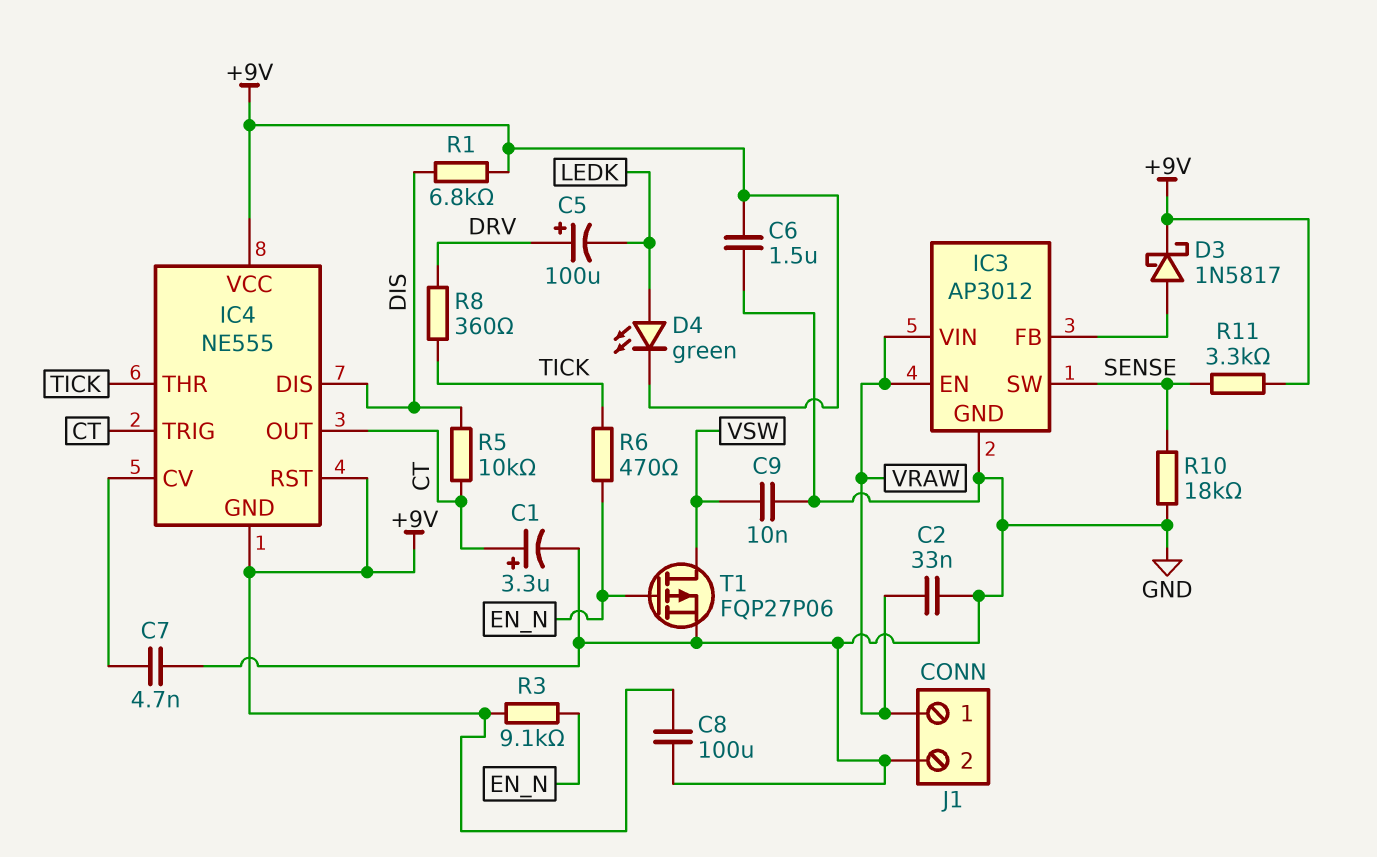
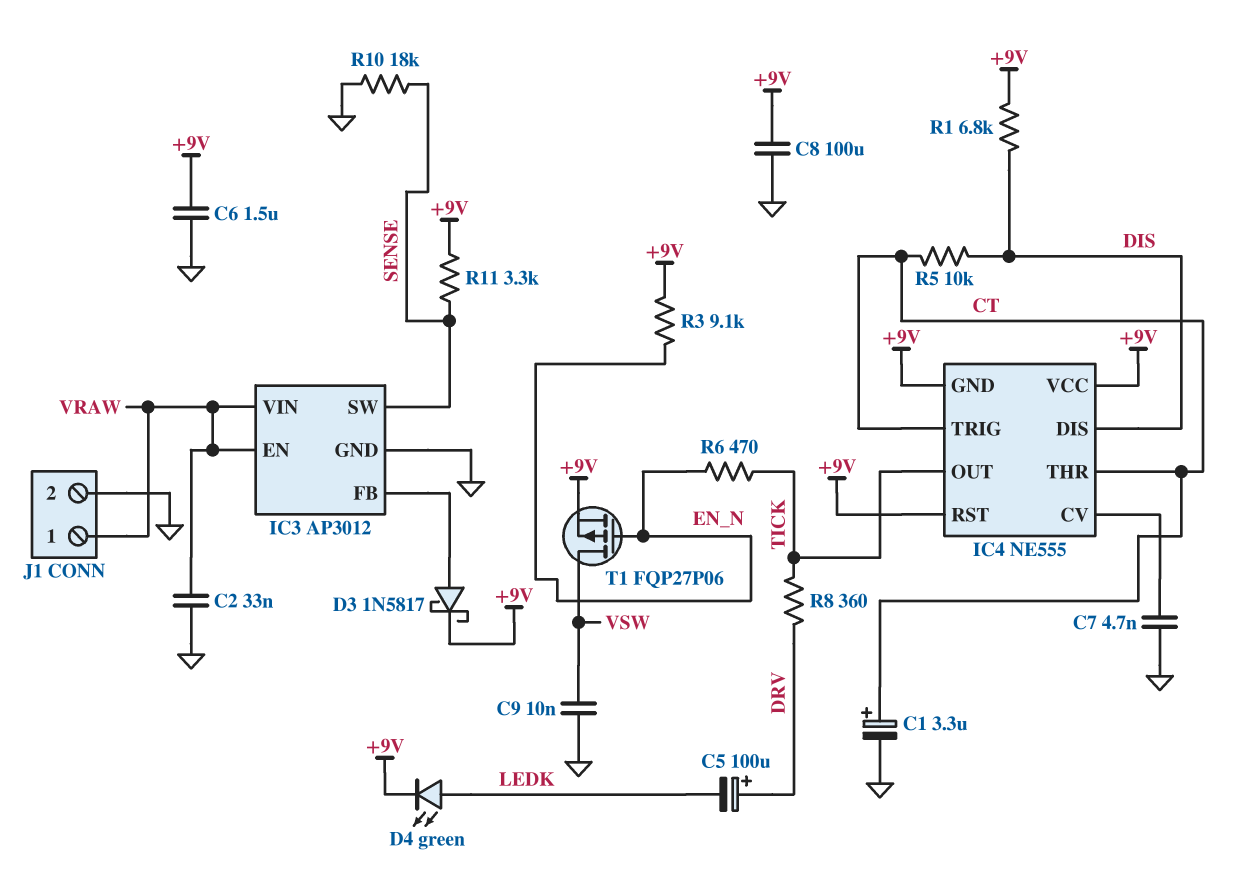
IC4 pin OUT: CT -> TICK
IC4 pin THR: TICK -> CT
T1: PMOS FQP27P06 (G EN_N, D VSW, S GND) -> PMOS FQP27P06 (G EN_N, D VSW, S +9V)

